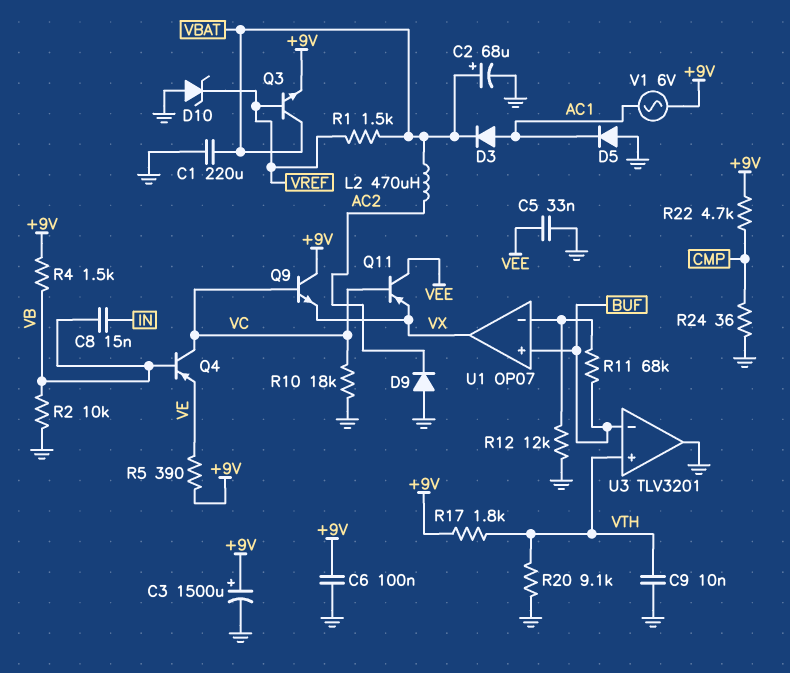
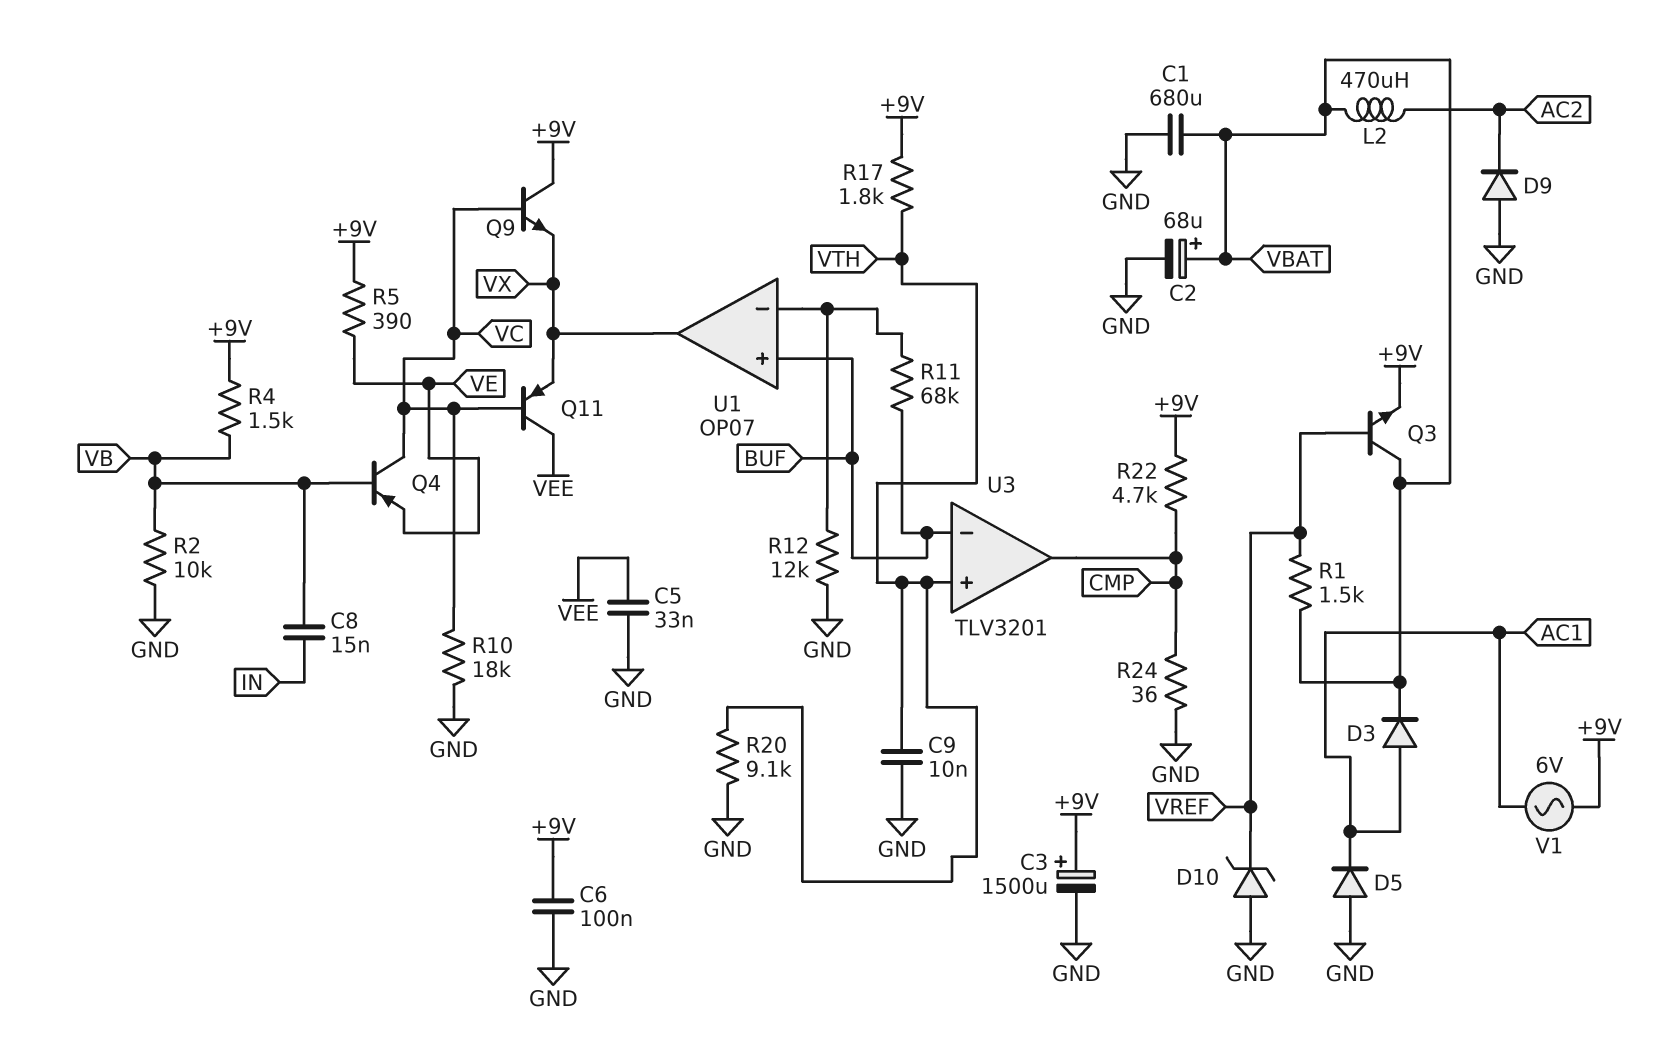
C1: 220uF (GND, VBAT) -> 680uF (GND, VBAT)
U3 pin out: GND -> CMP

